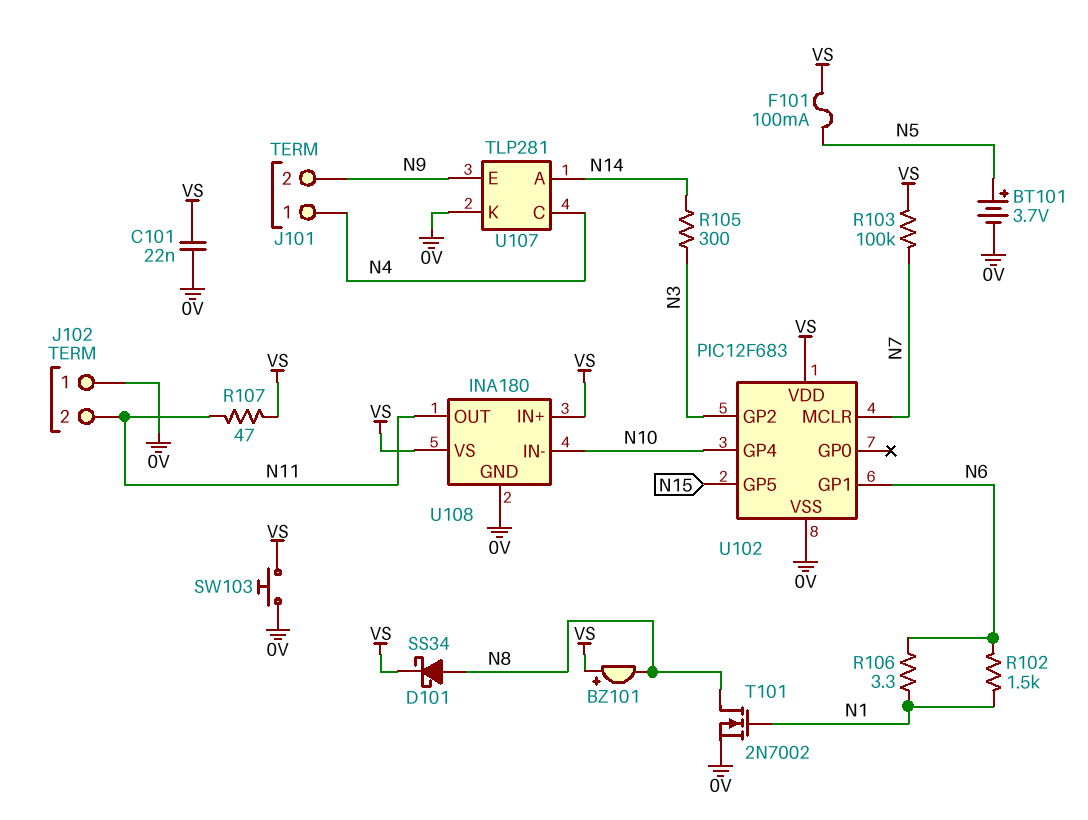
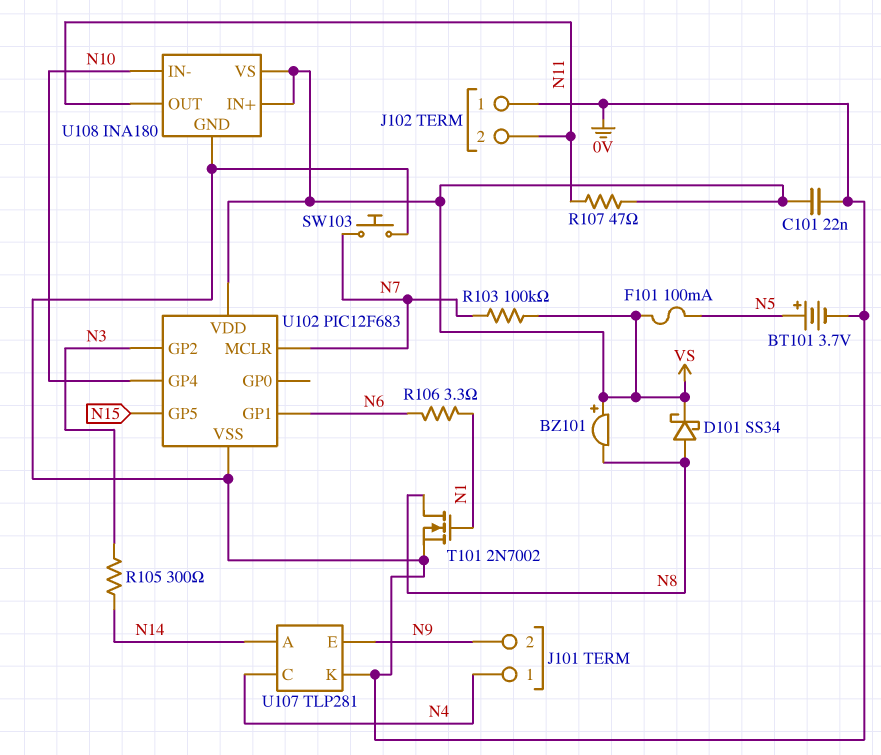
R102: 1.5k (N1, N6) -> none
SW103: button (0V, VS) -> button (0V, N7)

